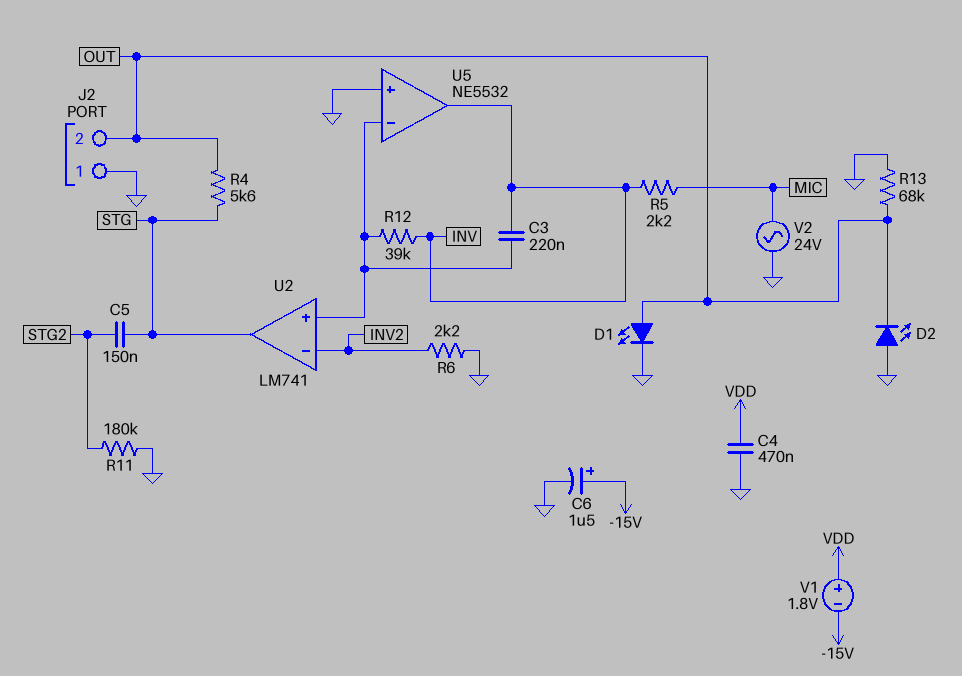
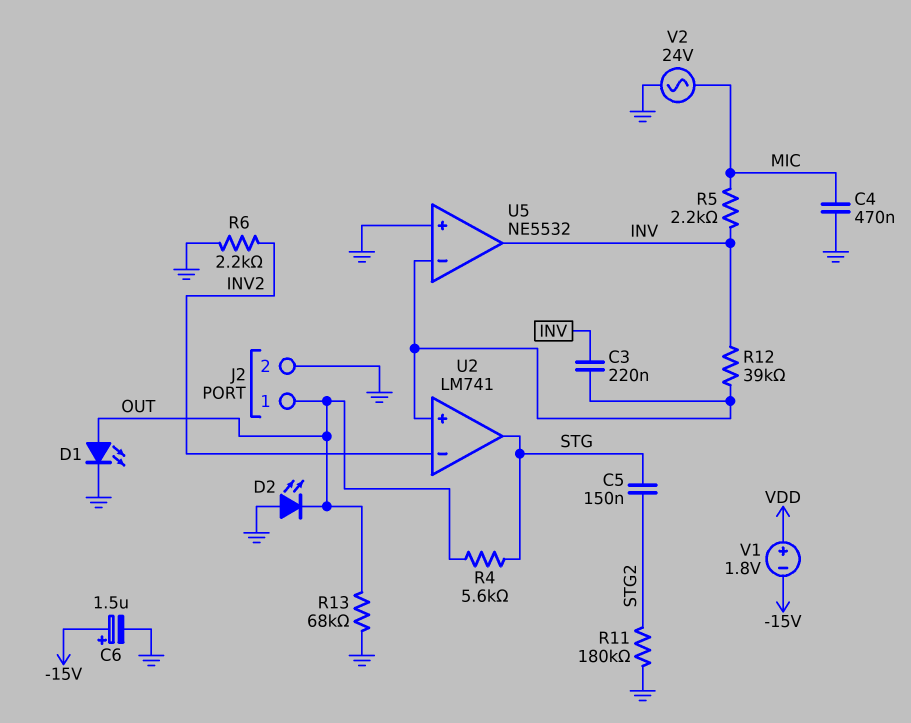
C4: 470nF (GND, VDD) -> 470nF (GND, MIC)
J2 pin 1: GND -> OUT
J2 pin 2: OUT -> GND

